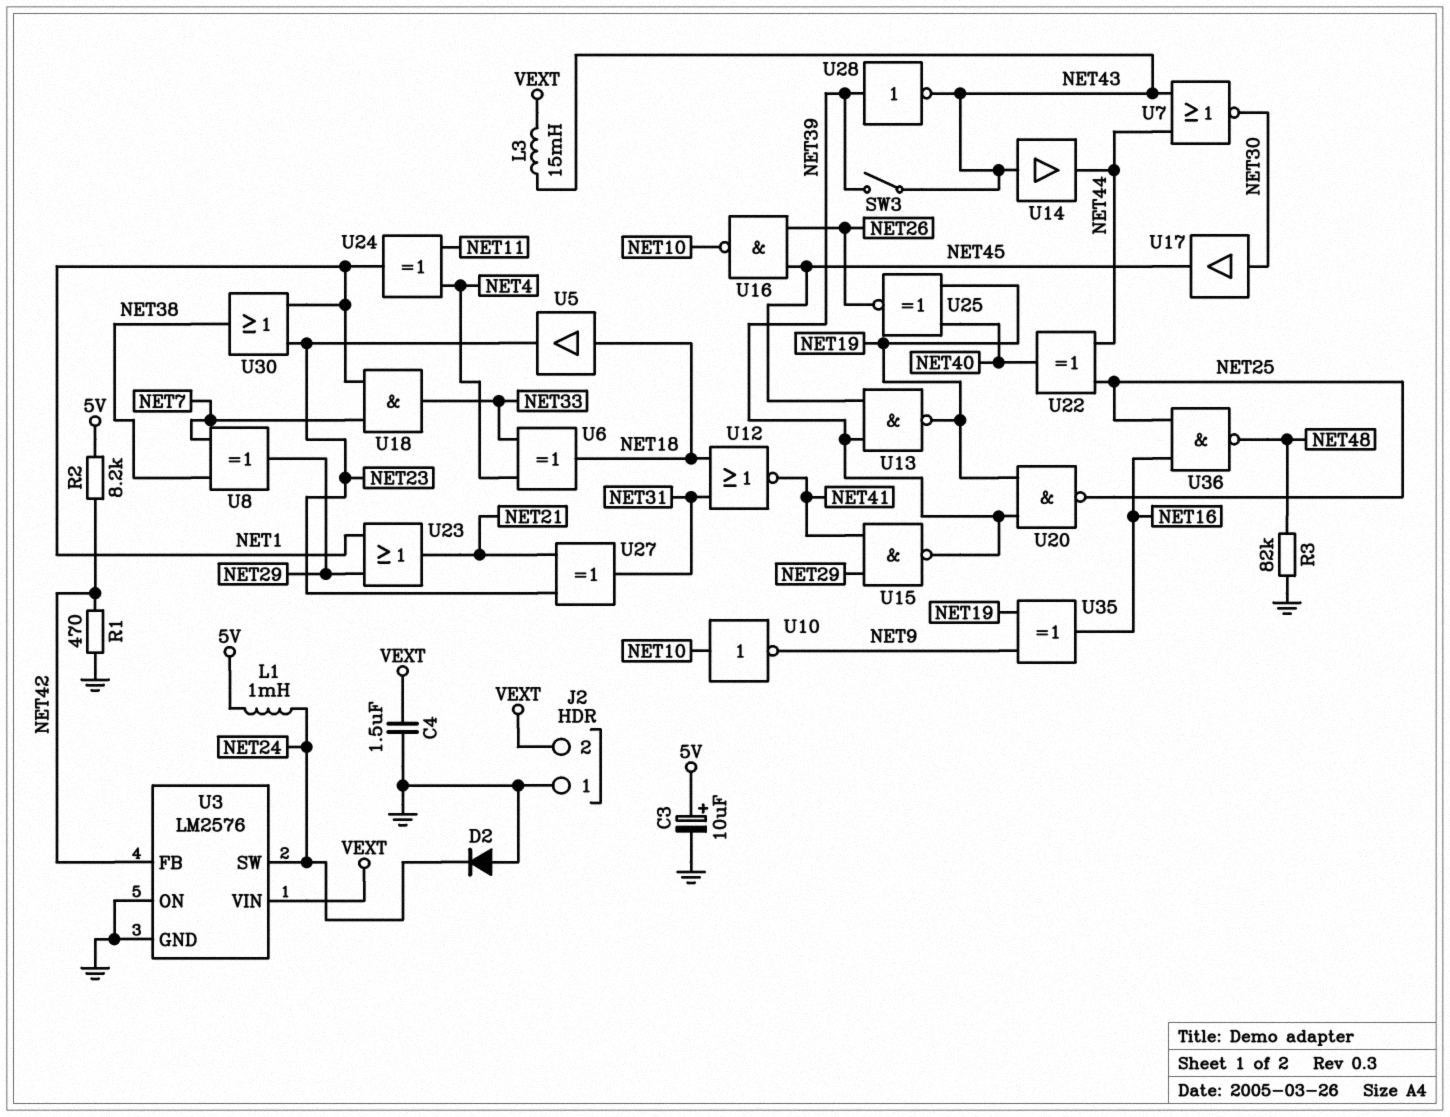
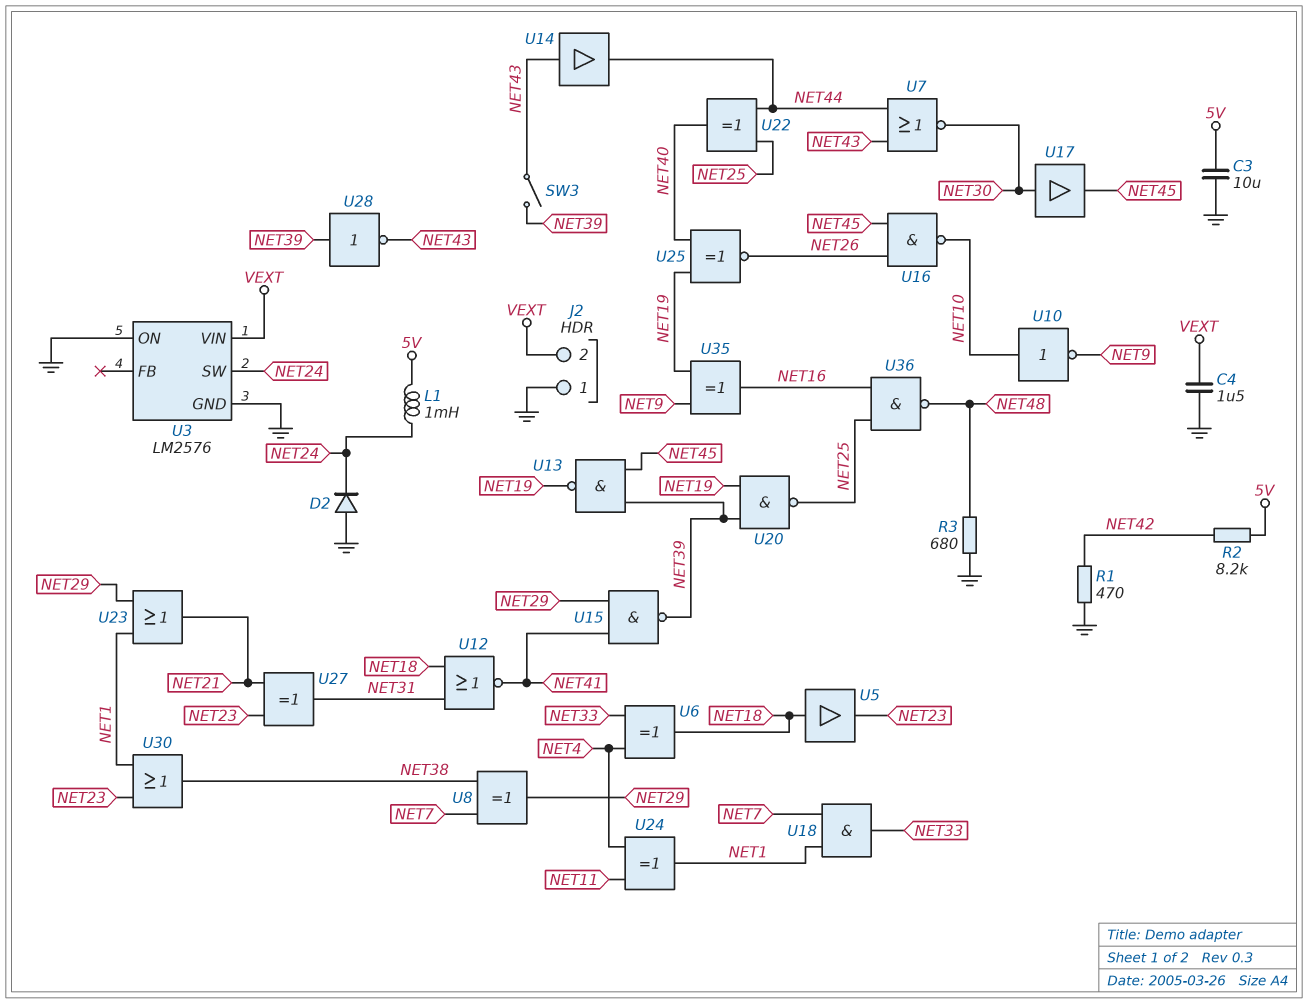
C3: 10uF (plus 5V, minus GND) -> 10uF (5V, GND)
L3: 15mH (NET43, VEXT) -> none
R3: 82k (GND, NET48) -> 680 (GND, NET48)
U3 pin FB: NET42 -> none

